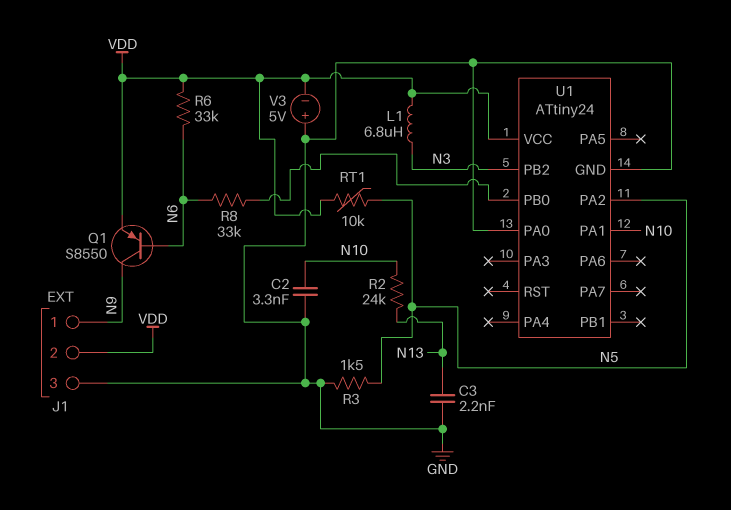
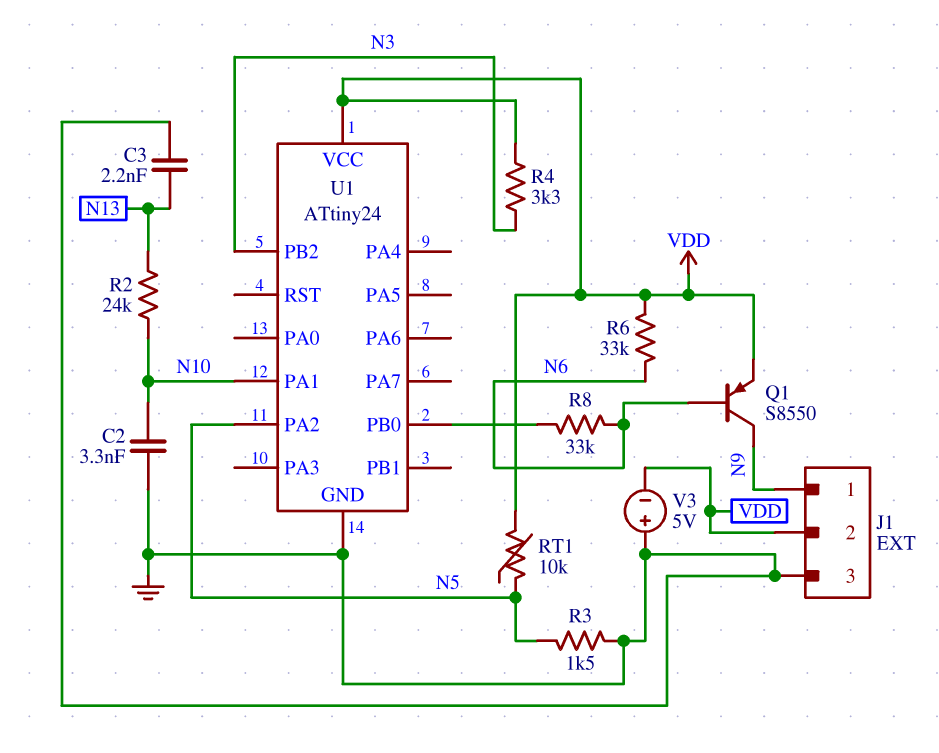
L1: 6.8uH (N3, VDD) -> none
R4: none -> 3.3k (N3, VDD)
U1 pin PA0: GND -> none

